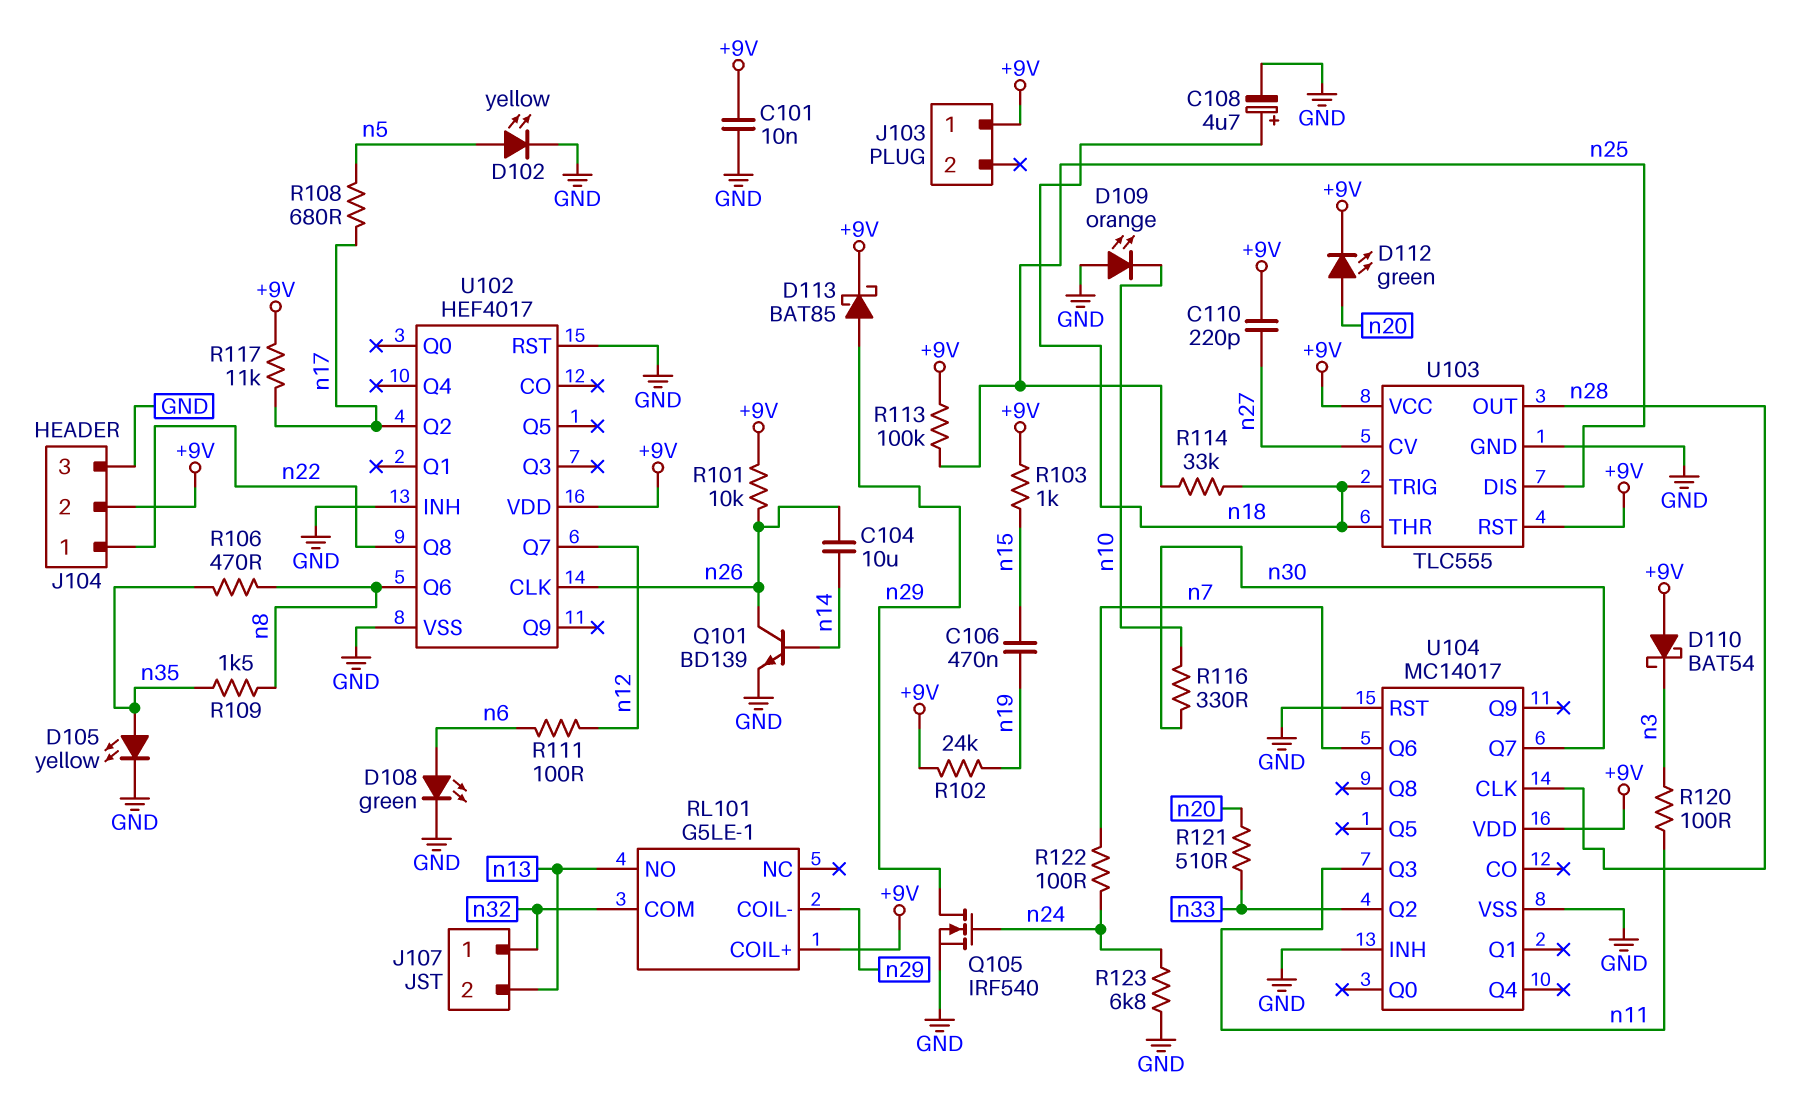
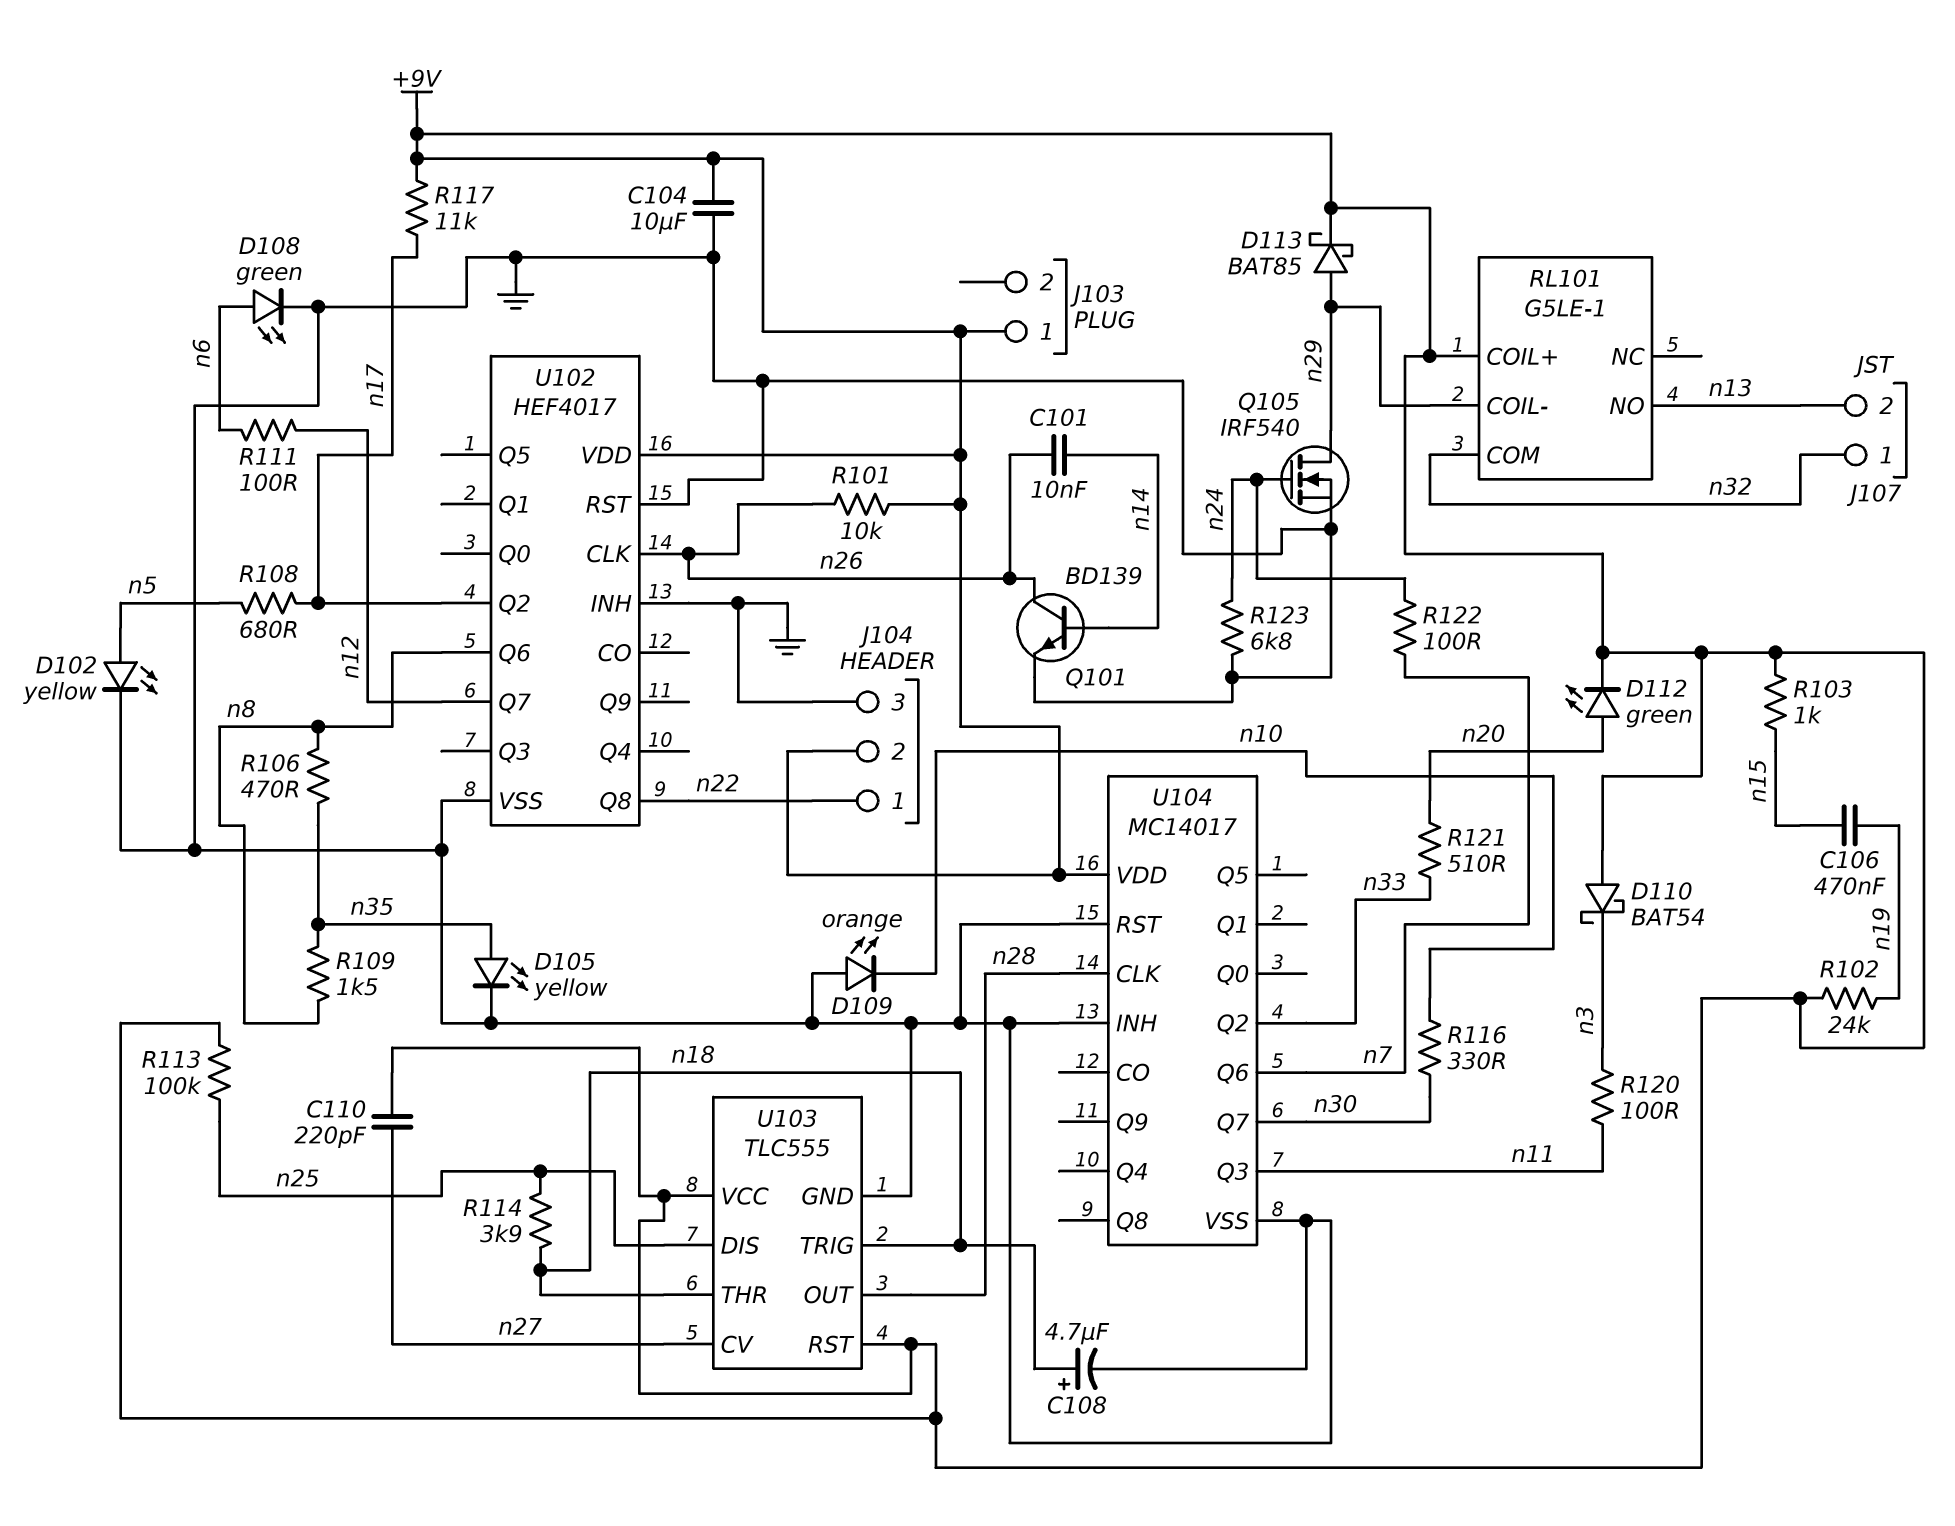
C101: 10nF (+9V, GND) -> 10nF (n14, n26)
C104: 10uF (n14, n26) -> 10uF (+9V, GND)
R114: 33k (n18, n25) -> 3.9k (n18, n25)

